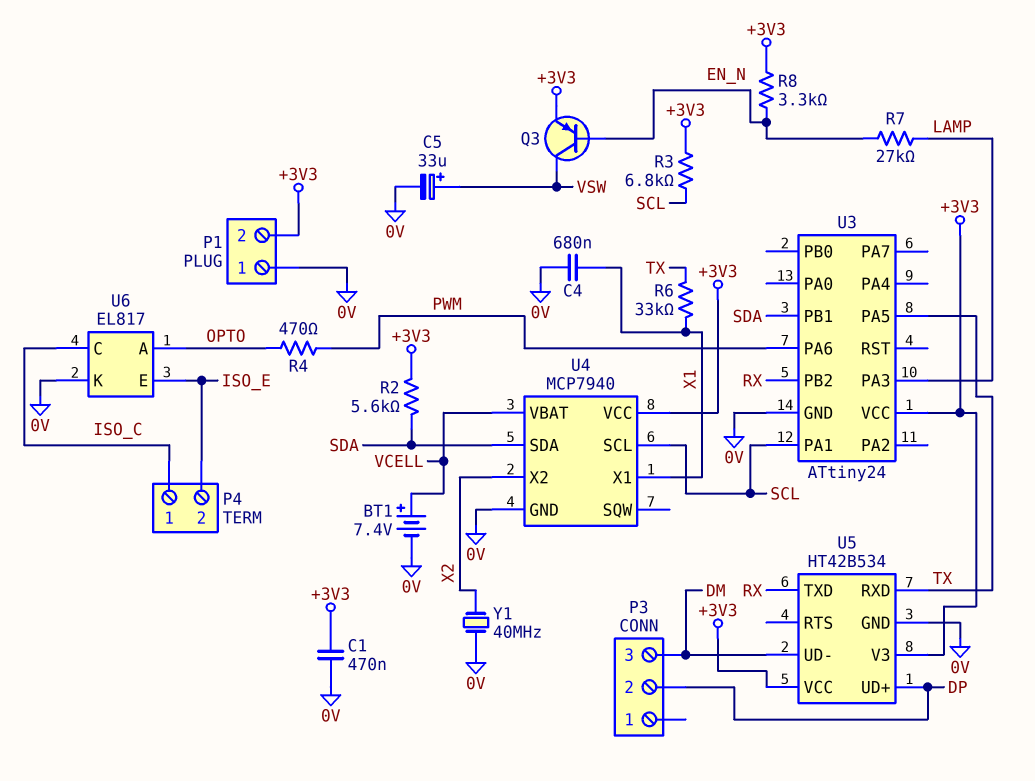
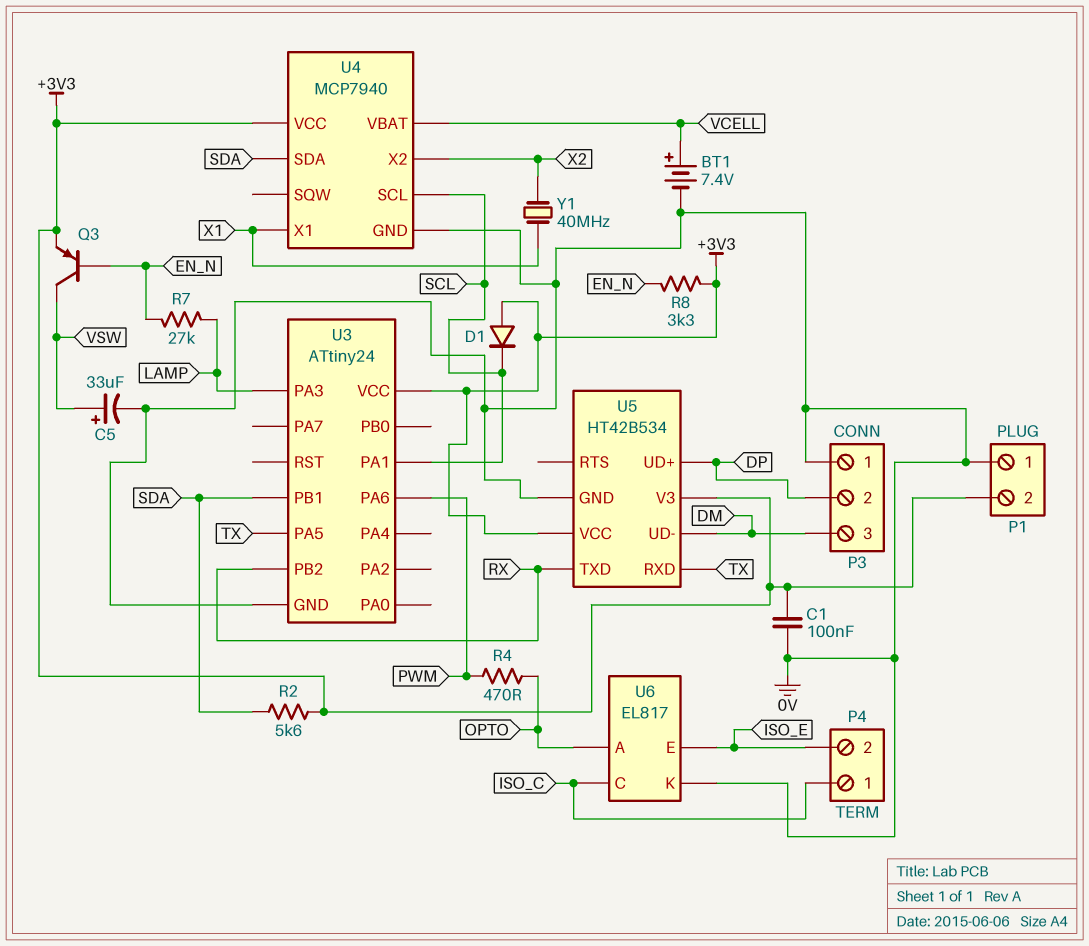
C1: 470nF (+3V3, 0V) -> 100nF (+3V3, 0V)
C4: 680nF (0V, X1) -> none
D1: none -> diode (A +3V3, K SCL)
P3 pin 1: none -> 0V
R3: 6.8k (+3V3, SCL) -> none
R6: 33k (TX, X1) -> none
Y1: 40MHz (0V, X2) -> 40MHz (X1, X2)

